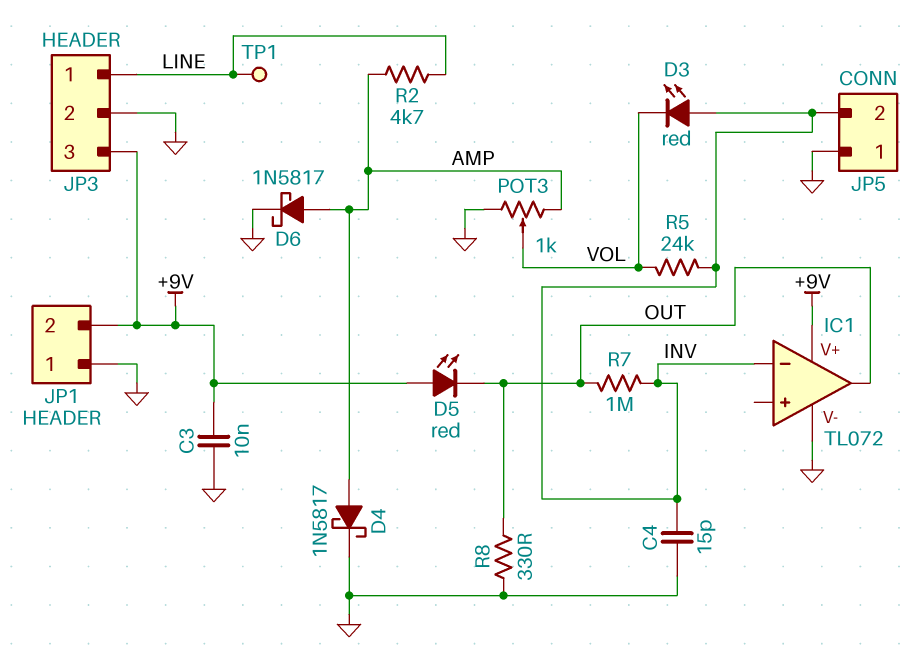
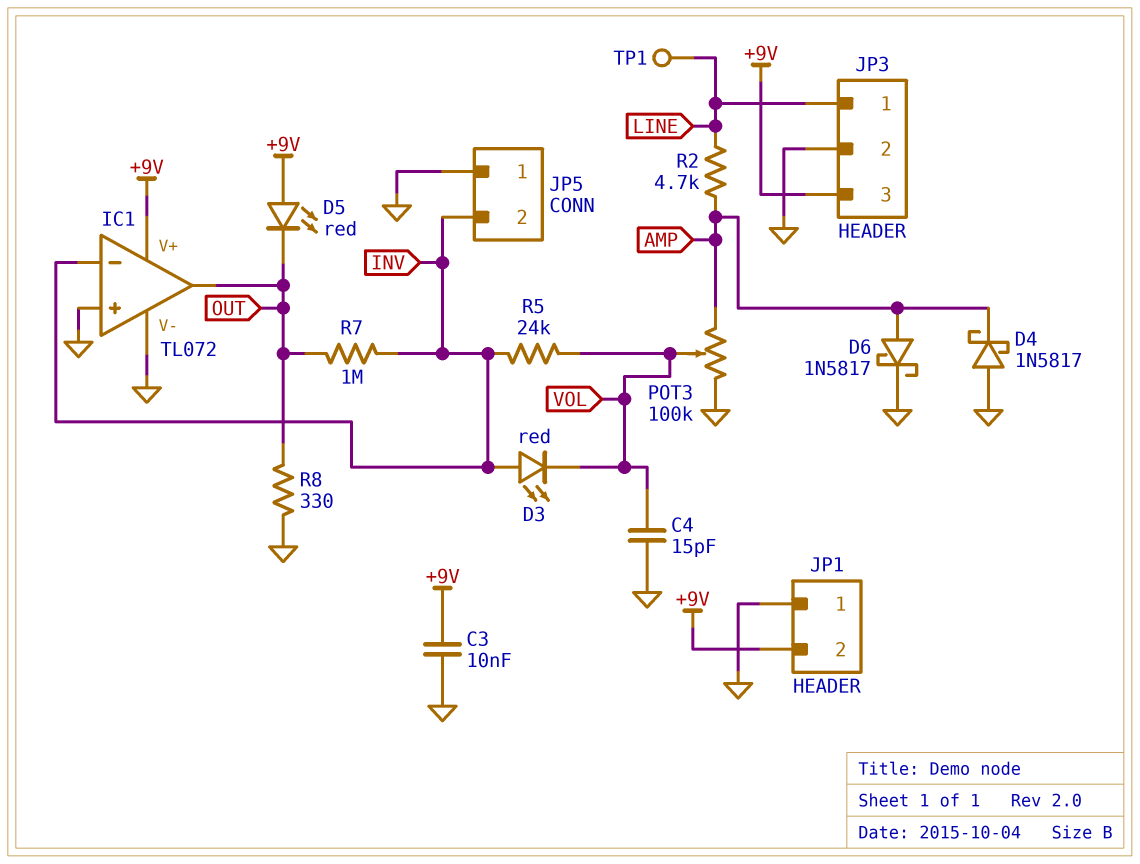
C4: 15pF (GND, INV) -> 15pF (GND, VOL)
D4: schottky 1N5817 (A AMP, K GND) -> schottky 1N5817 (A GND, K AMP)
IC1 pin in+: none -> GND
POT3: 1k (AMP, GND, wiper VOL) -> 100k (AMP, GND, wiper VOL)

